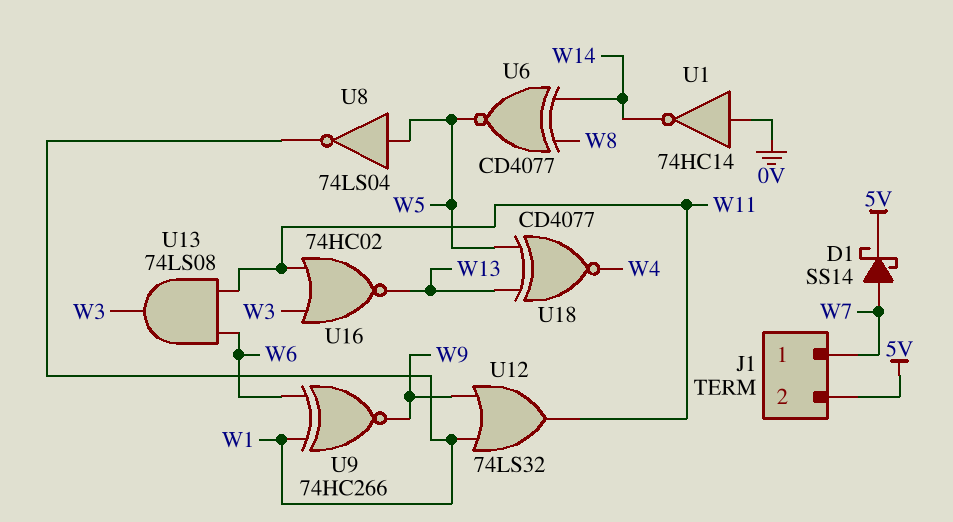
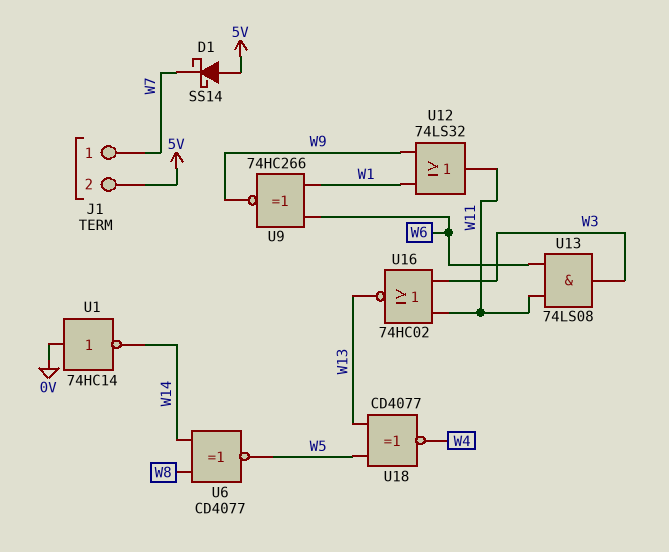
D1: schottky SS14 (A W7, K 5V) -> schottky SS14 (A 5V, K W7)
U8: NOT 74LS04 (in W5, out W1) -> none

